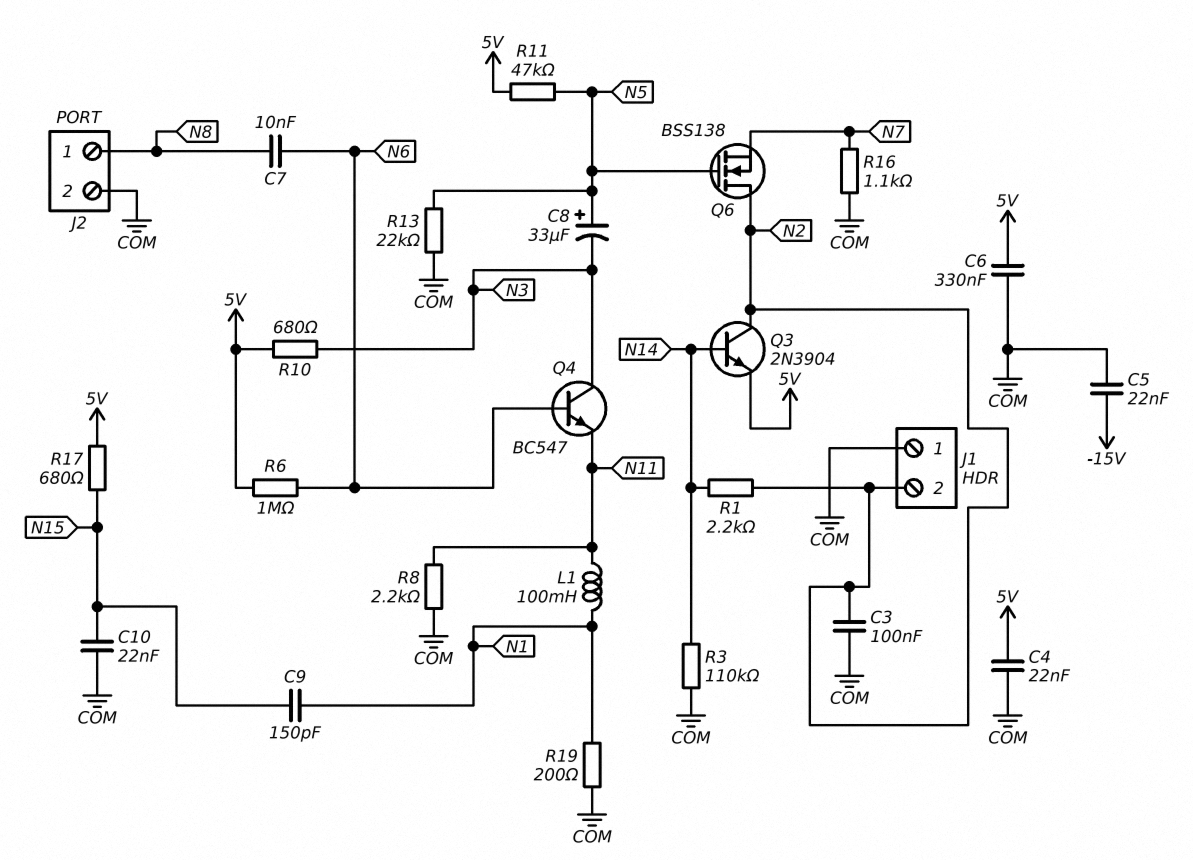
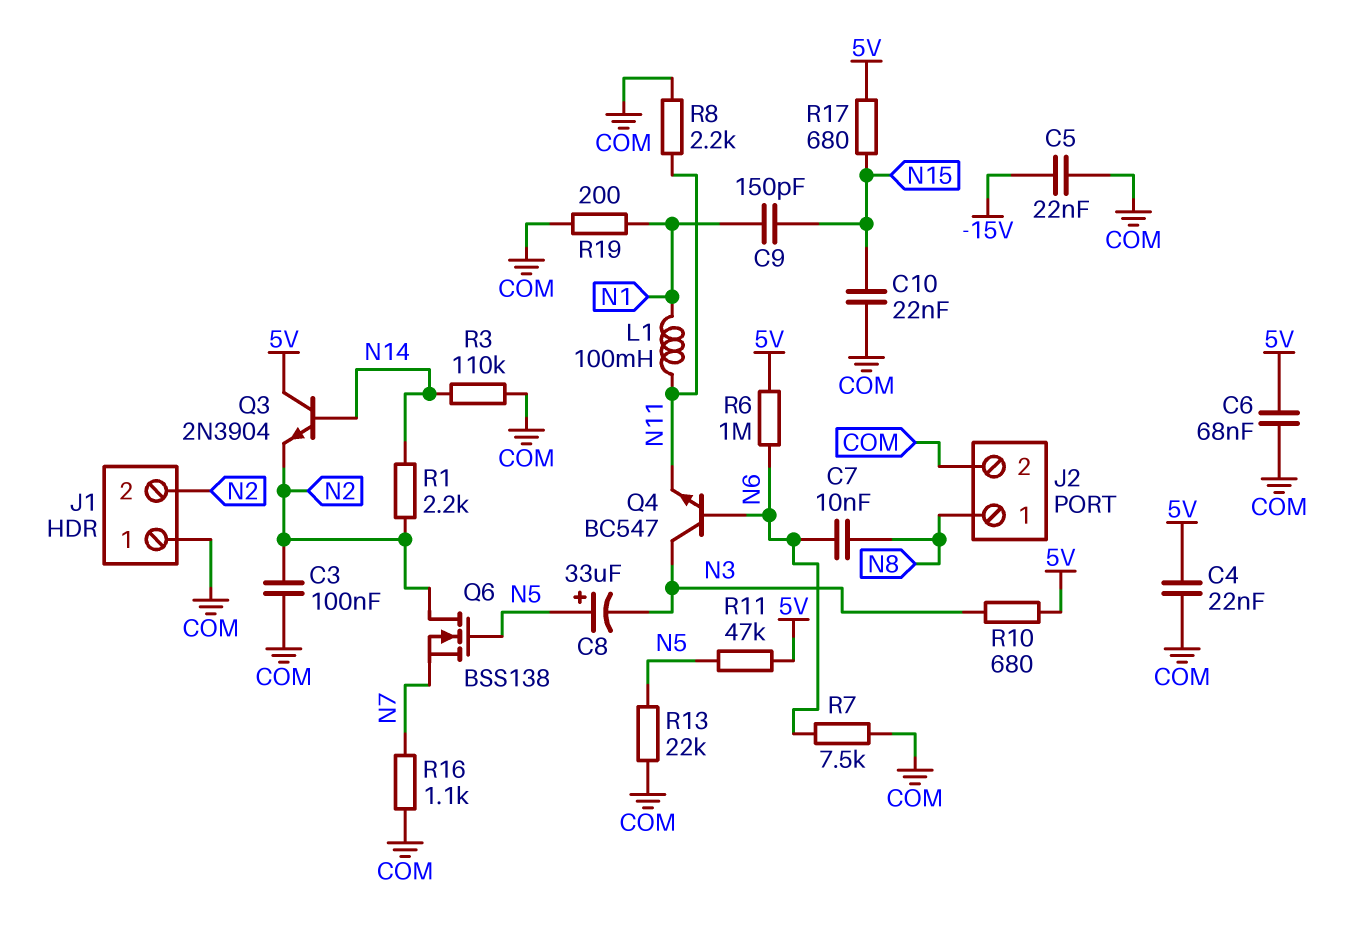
C6: 330nF (5V, COM) -> 68nF (5V, COM)
Q3: NPN 2N3904 (B N14, C N2, E 5V) -> NPN 2N3904 (B N14, C 5V, E N2)
R7: none -> 7.5k (COM, N6)

